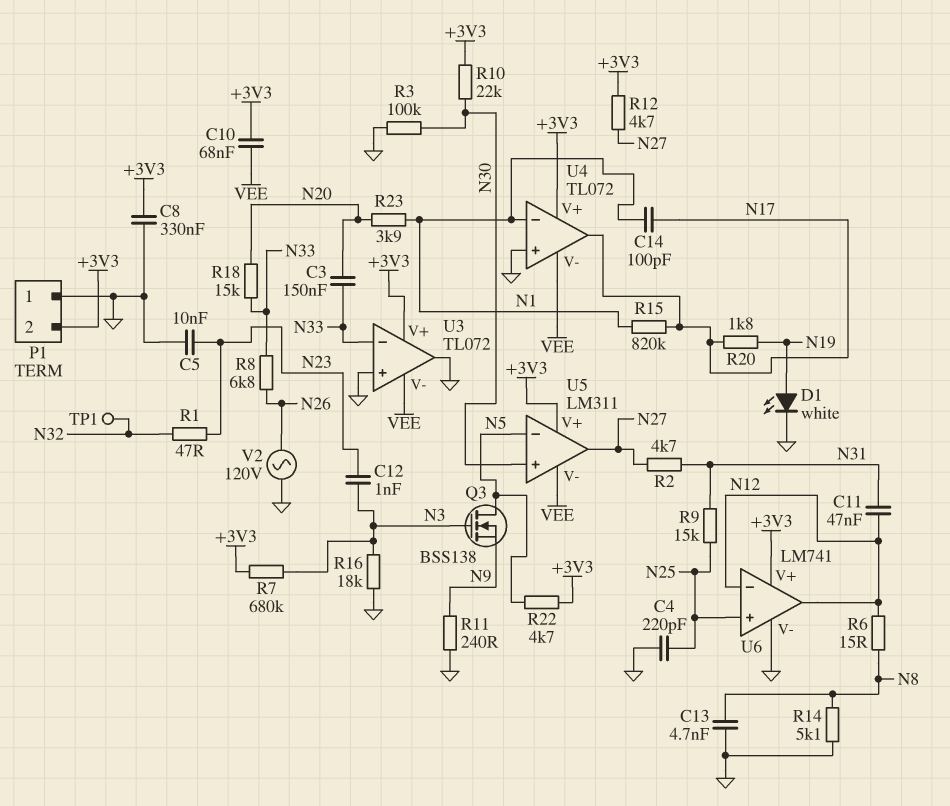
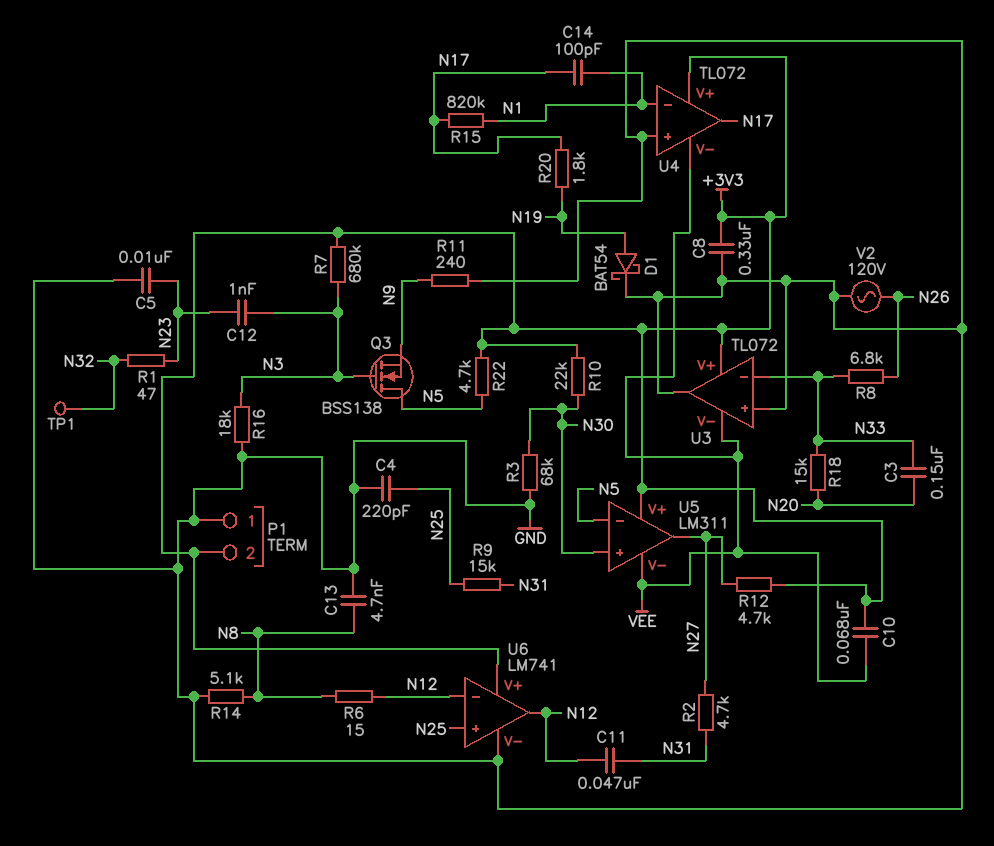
D1: LED white (A N19, K GND) -> schottky BAT54 (A N19, K GND)
R3: 100k (GND, N30) -> 68k (GND, N30)
R23: 3.9k (N1, N20) -> none

